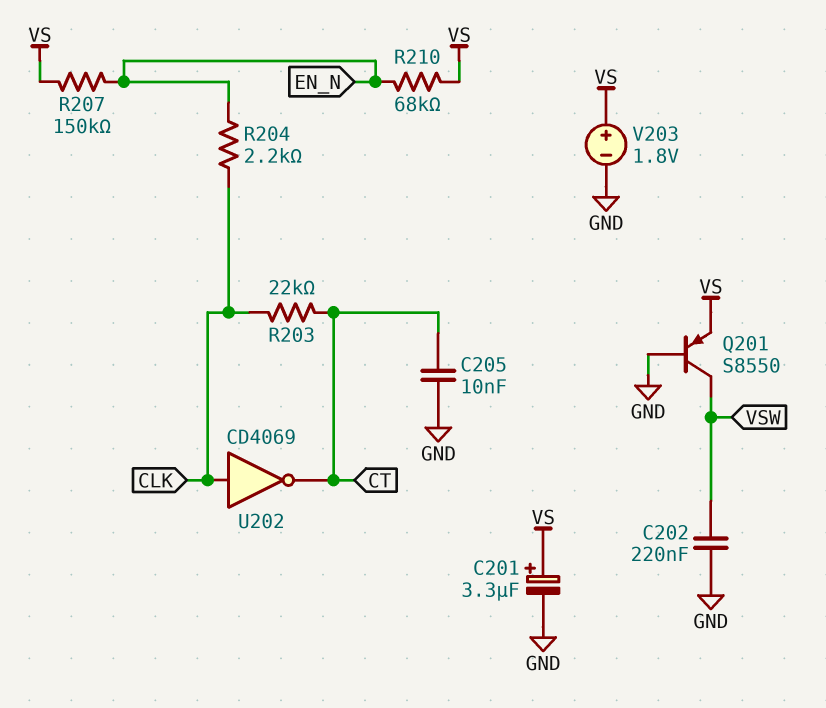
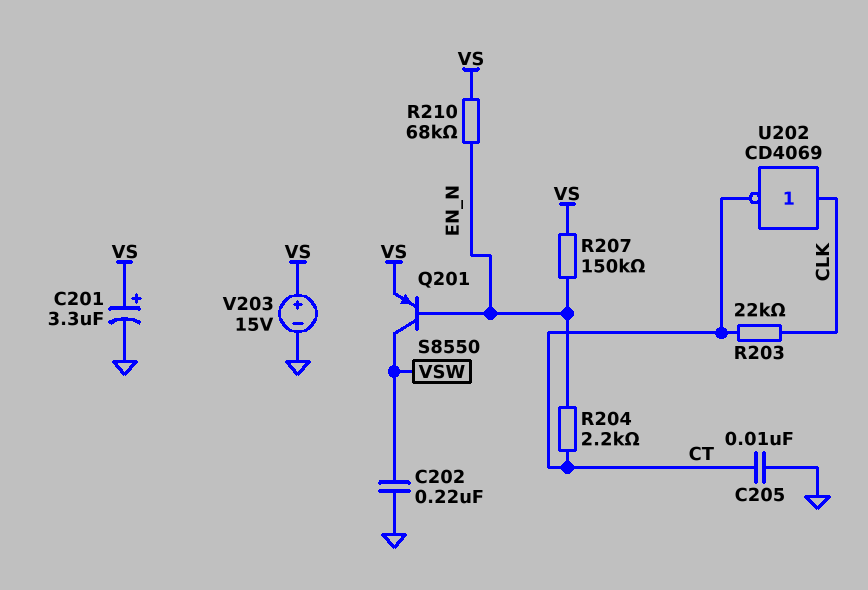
Q201: PNP S8550 (B GND, C VSW, E VS) -> PNP S8550 (B EN_N, C VSW, E VS)
R204: 2.2k (CLK, EN_N) -> 2.2k (CT, EN_N)
V203: 1.8V (plus VS, minus GND) -> 15V (plus VS, minus GND)

